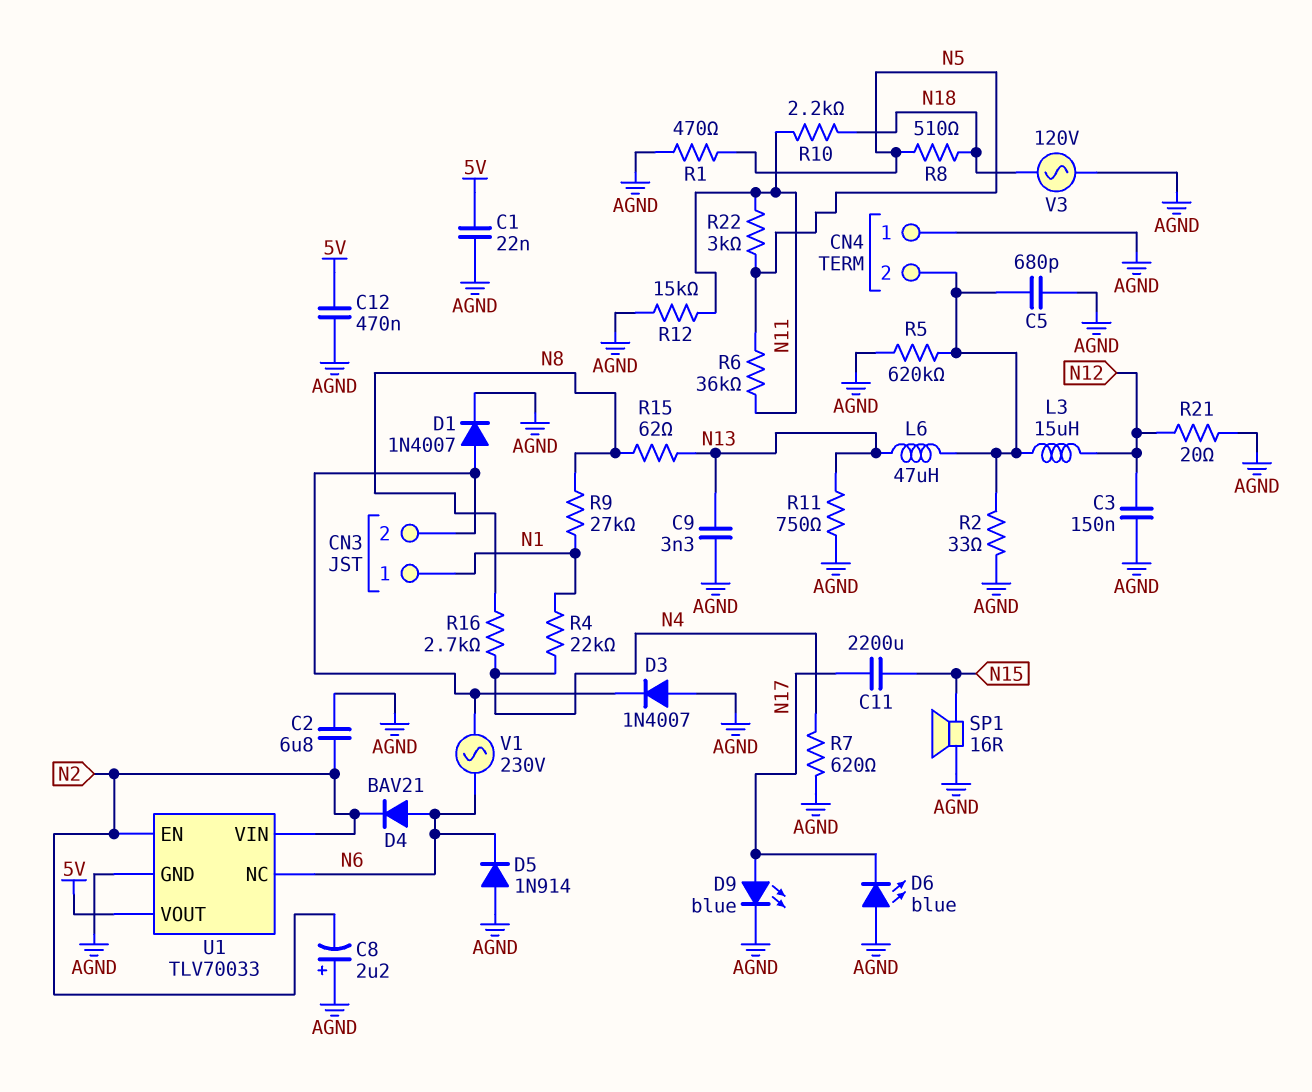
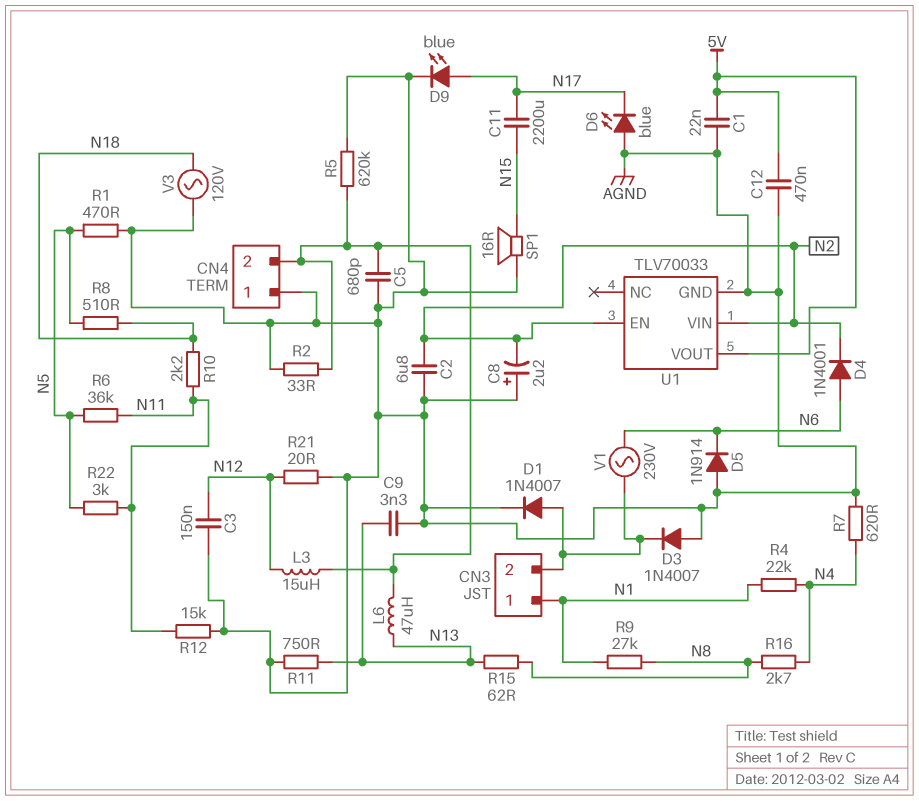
D4: diode BAV21 (A N6, K N2) -> diode 1N4001 (A N6, K N2)
U1 pin NC: N6 -> none

